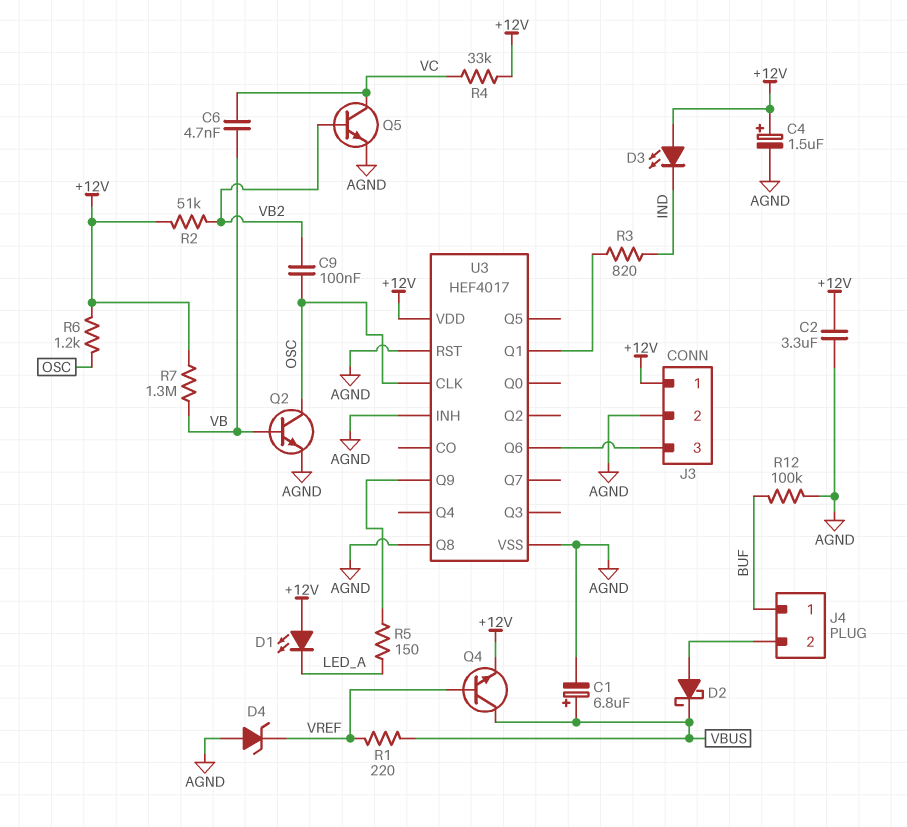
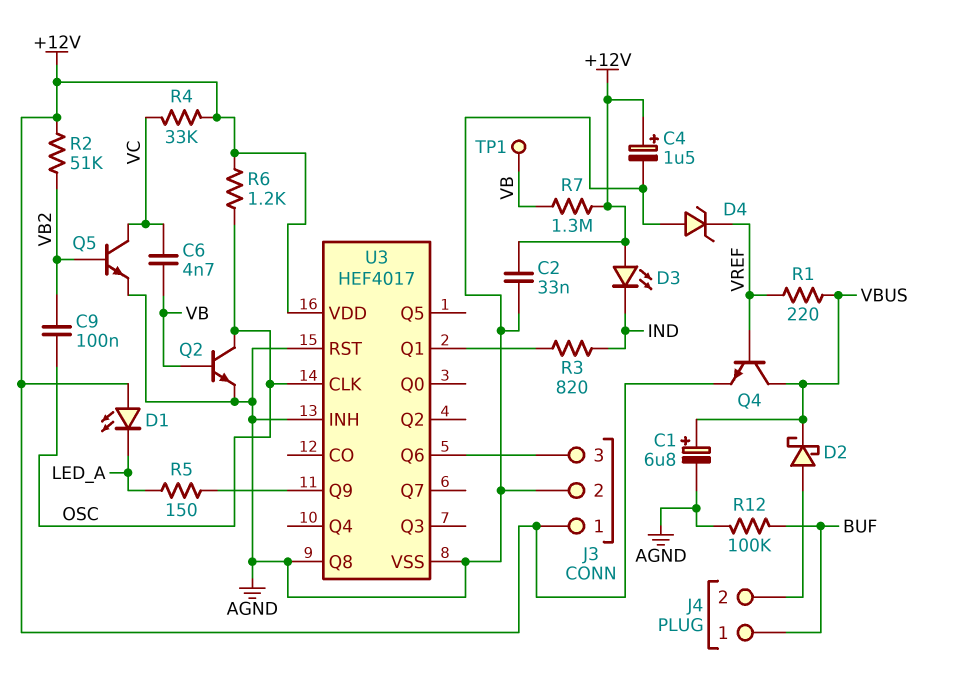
C2: 3.3uF (+12V, AGND) -> 33nF (+12V, AGND)
TP1: none -> test point (VB)

